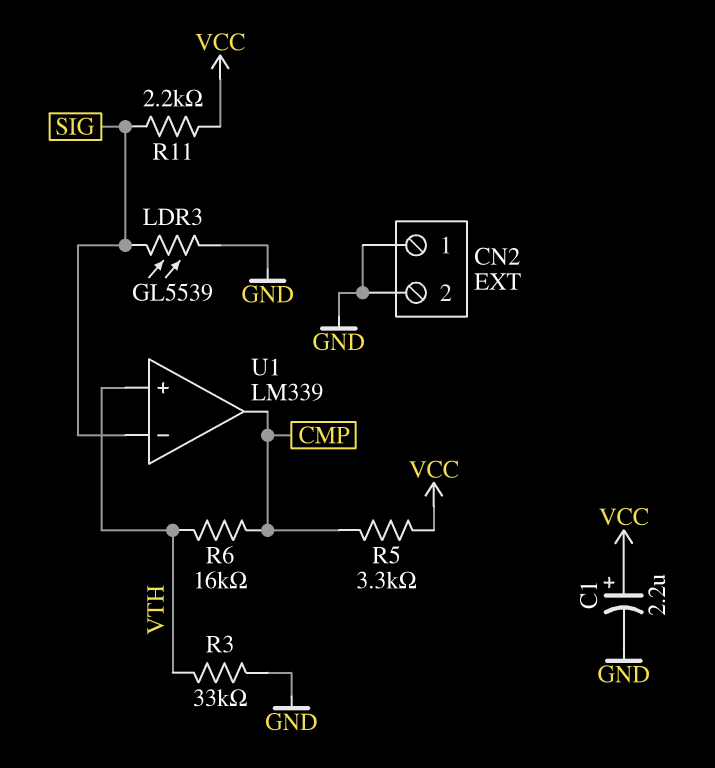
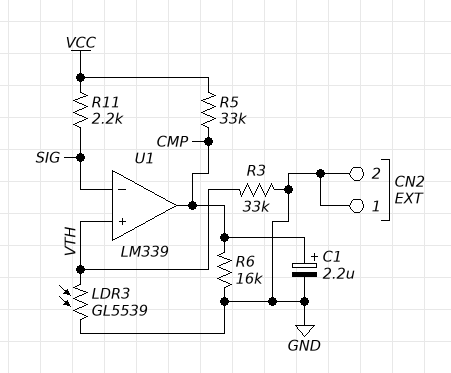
C1: 2.2uF (plus VCC, minus GND) -> 2.2uF (plus CMP, minus GND)
LDR3: GL5539 (GND, SIG) -> GL5539 (GND, VTH)
R5: 3.3k (CMP, VCC) -> 33k (CMP, VCC)
R6: 16k (CMP, VTH) -> 16k (CMP, GND)

